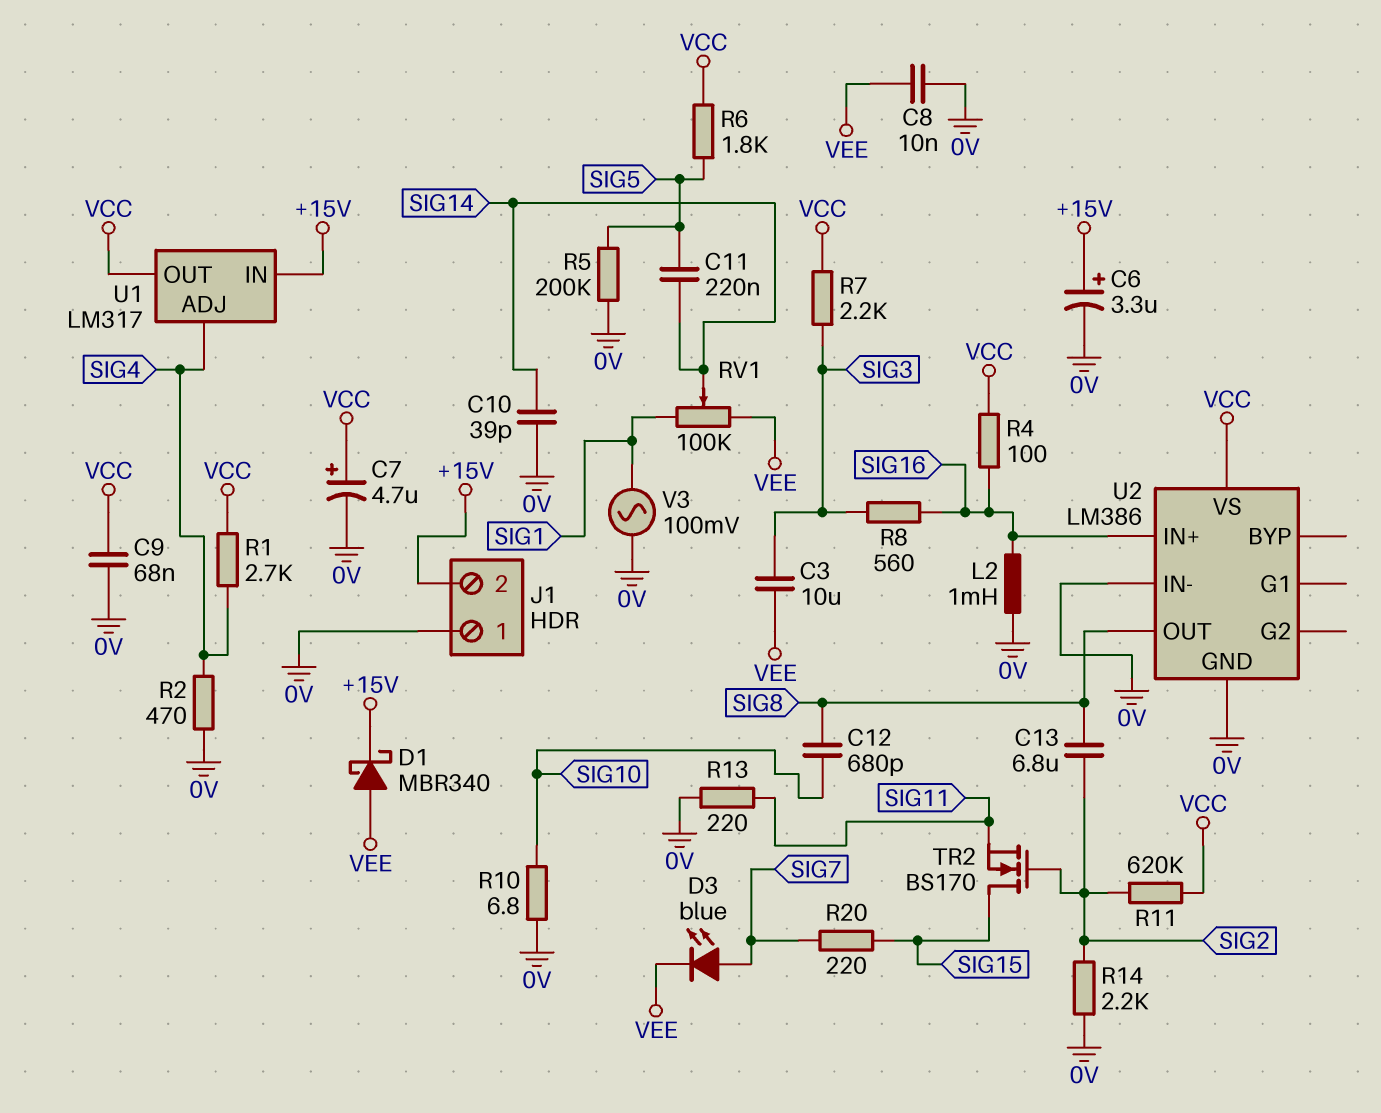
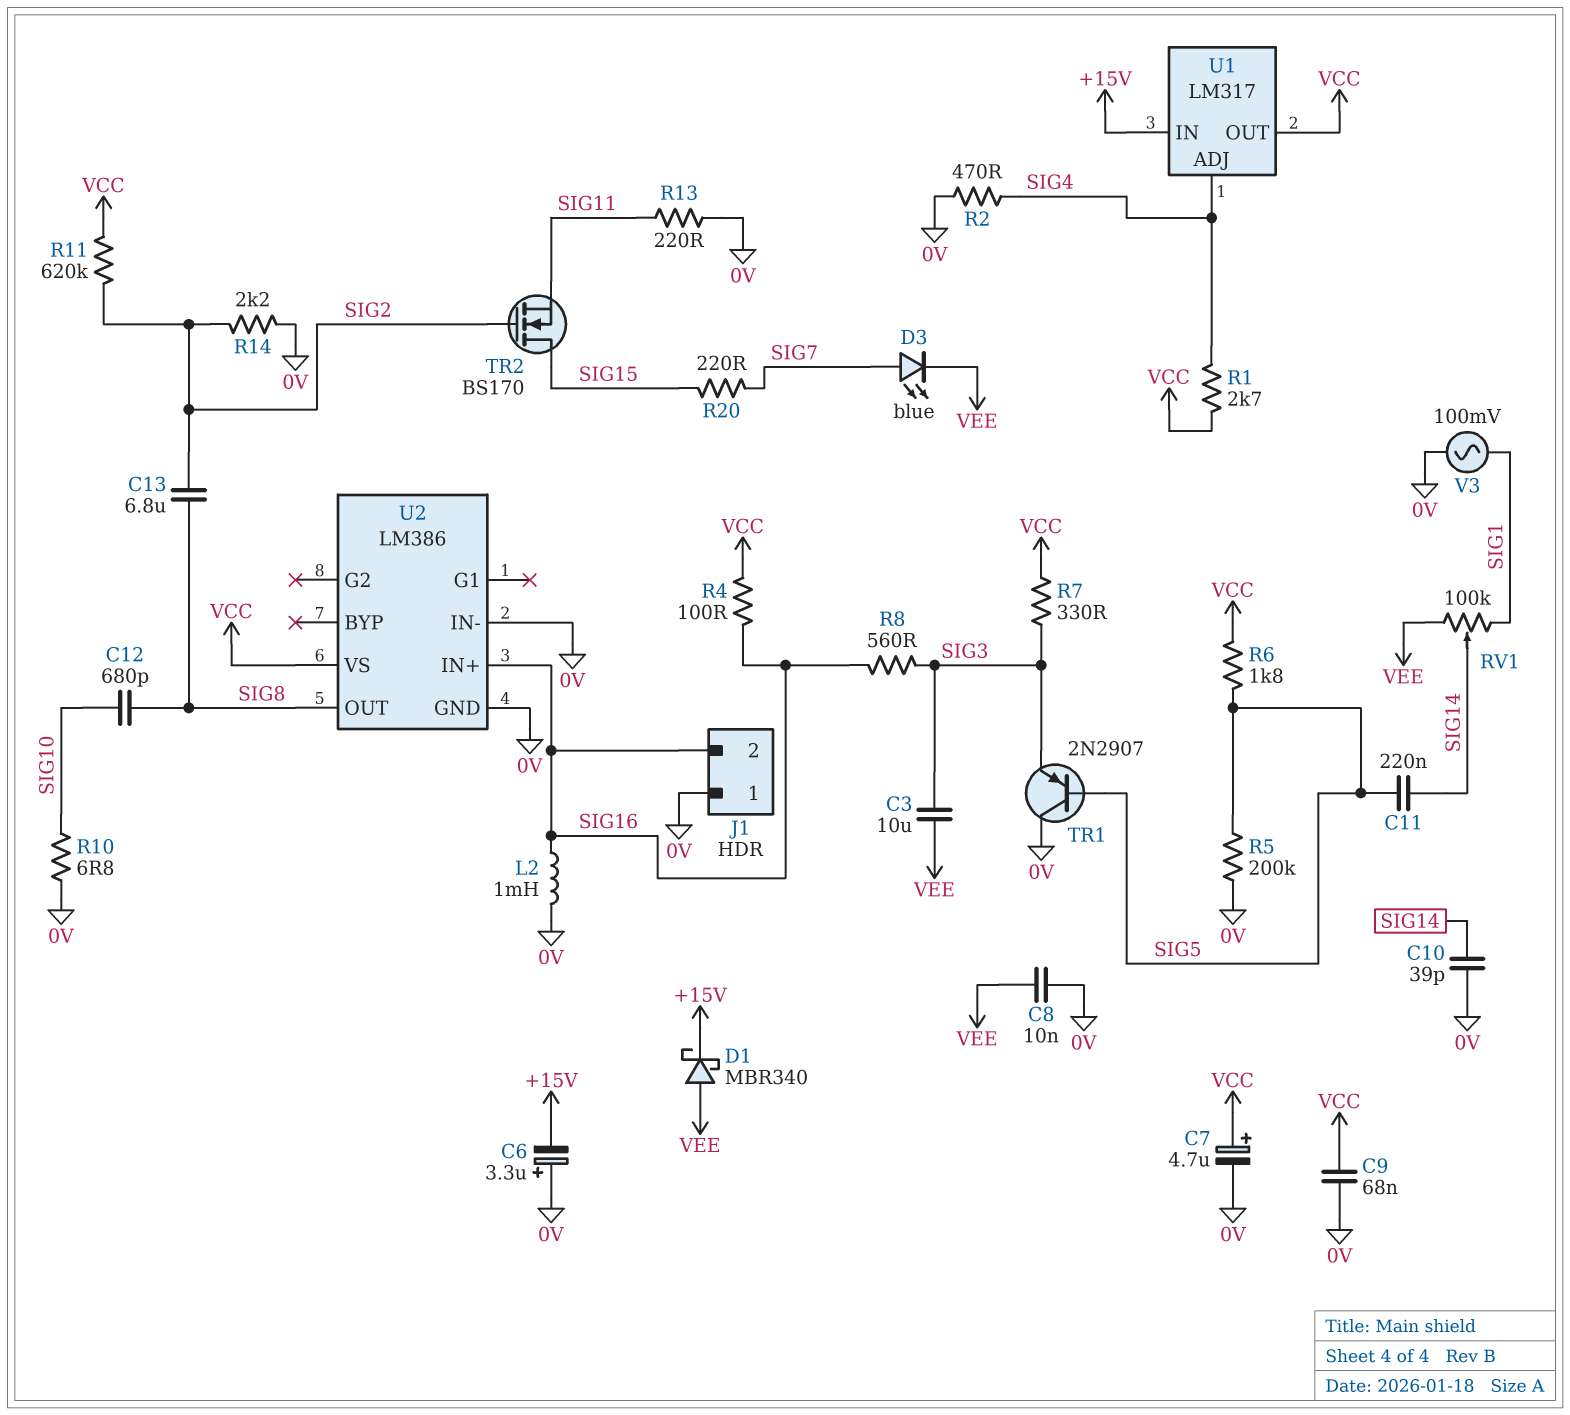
C6: 3.3uF (plus +15V, minus 0V) -> 3.3uF (plus 0V, minus +15V)
J1 pin 2: +15V -> SIG16
R7: 2.2k (SIG3, VCC) -> 330 (SIG3, VCC)
TR1: none -> PNP 2N2907 (B SIG5, C 0V, E SIG3)

